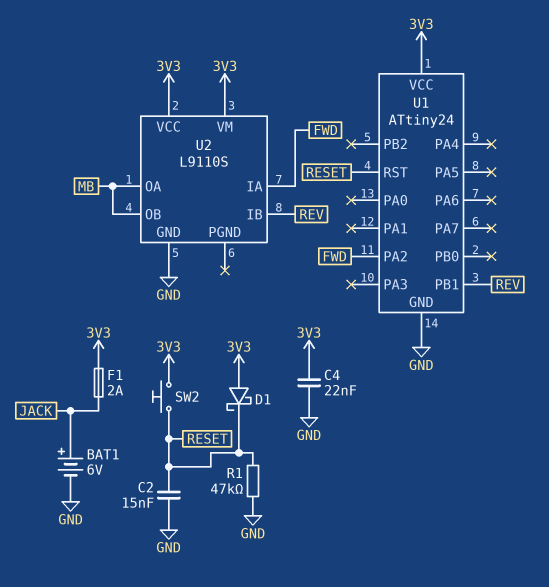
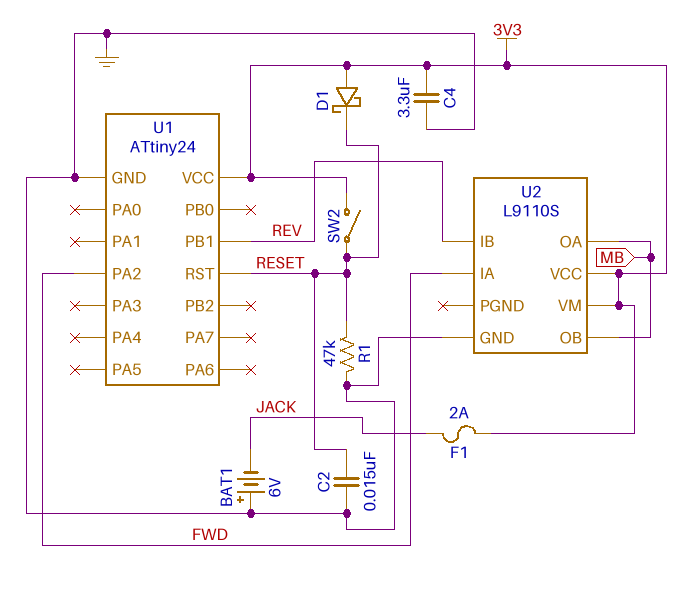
BAT1: 6V (plus JACK, minus GND) -> 6V (plus GND, minus JACK)
C4: 22nF (3V3, GND) -> 3.3uF (3V3, GND)
SW2: button (3V3, RESET) -> switch (3V3, RESET)

